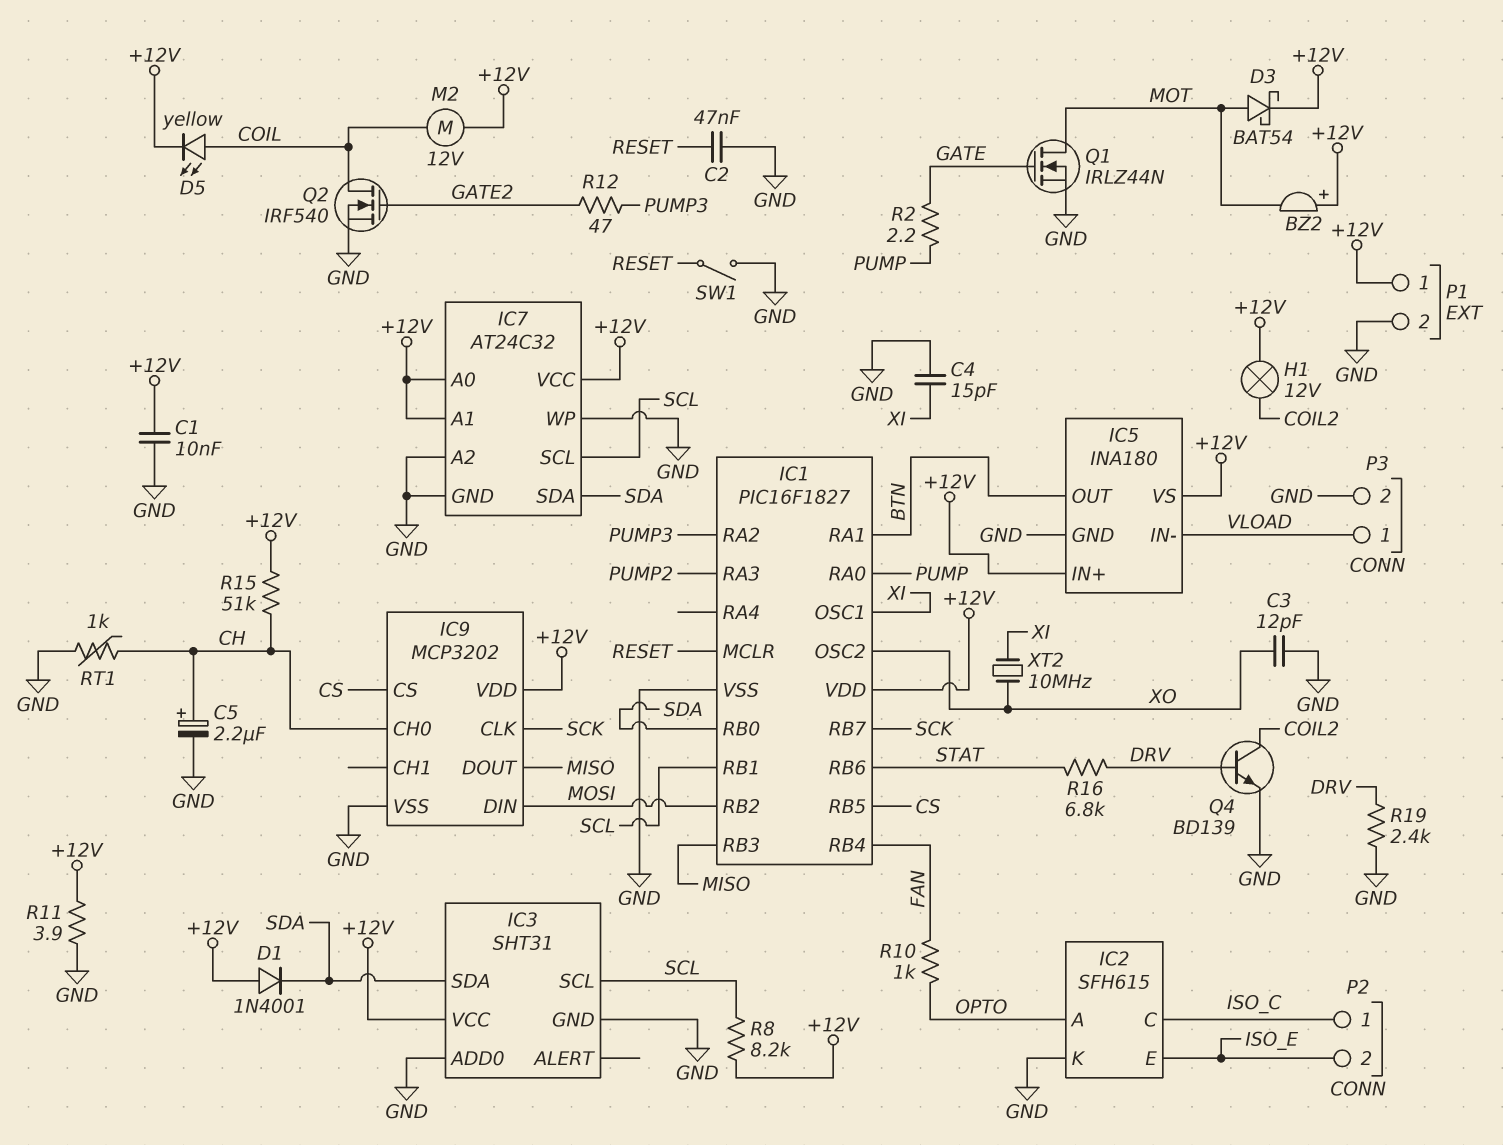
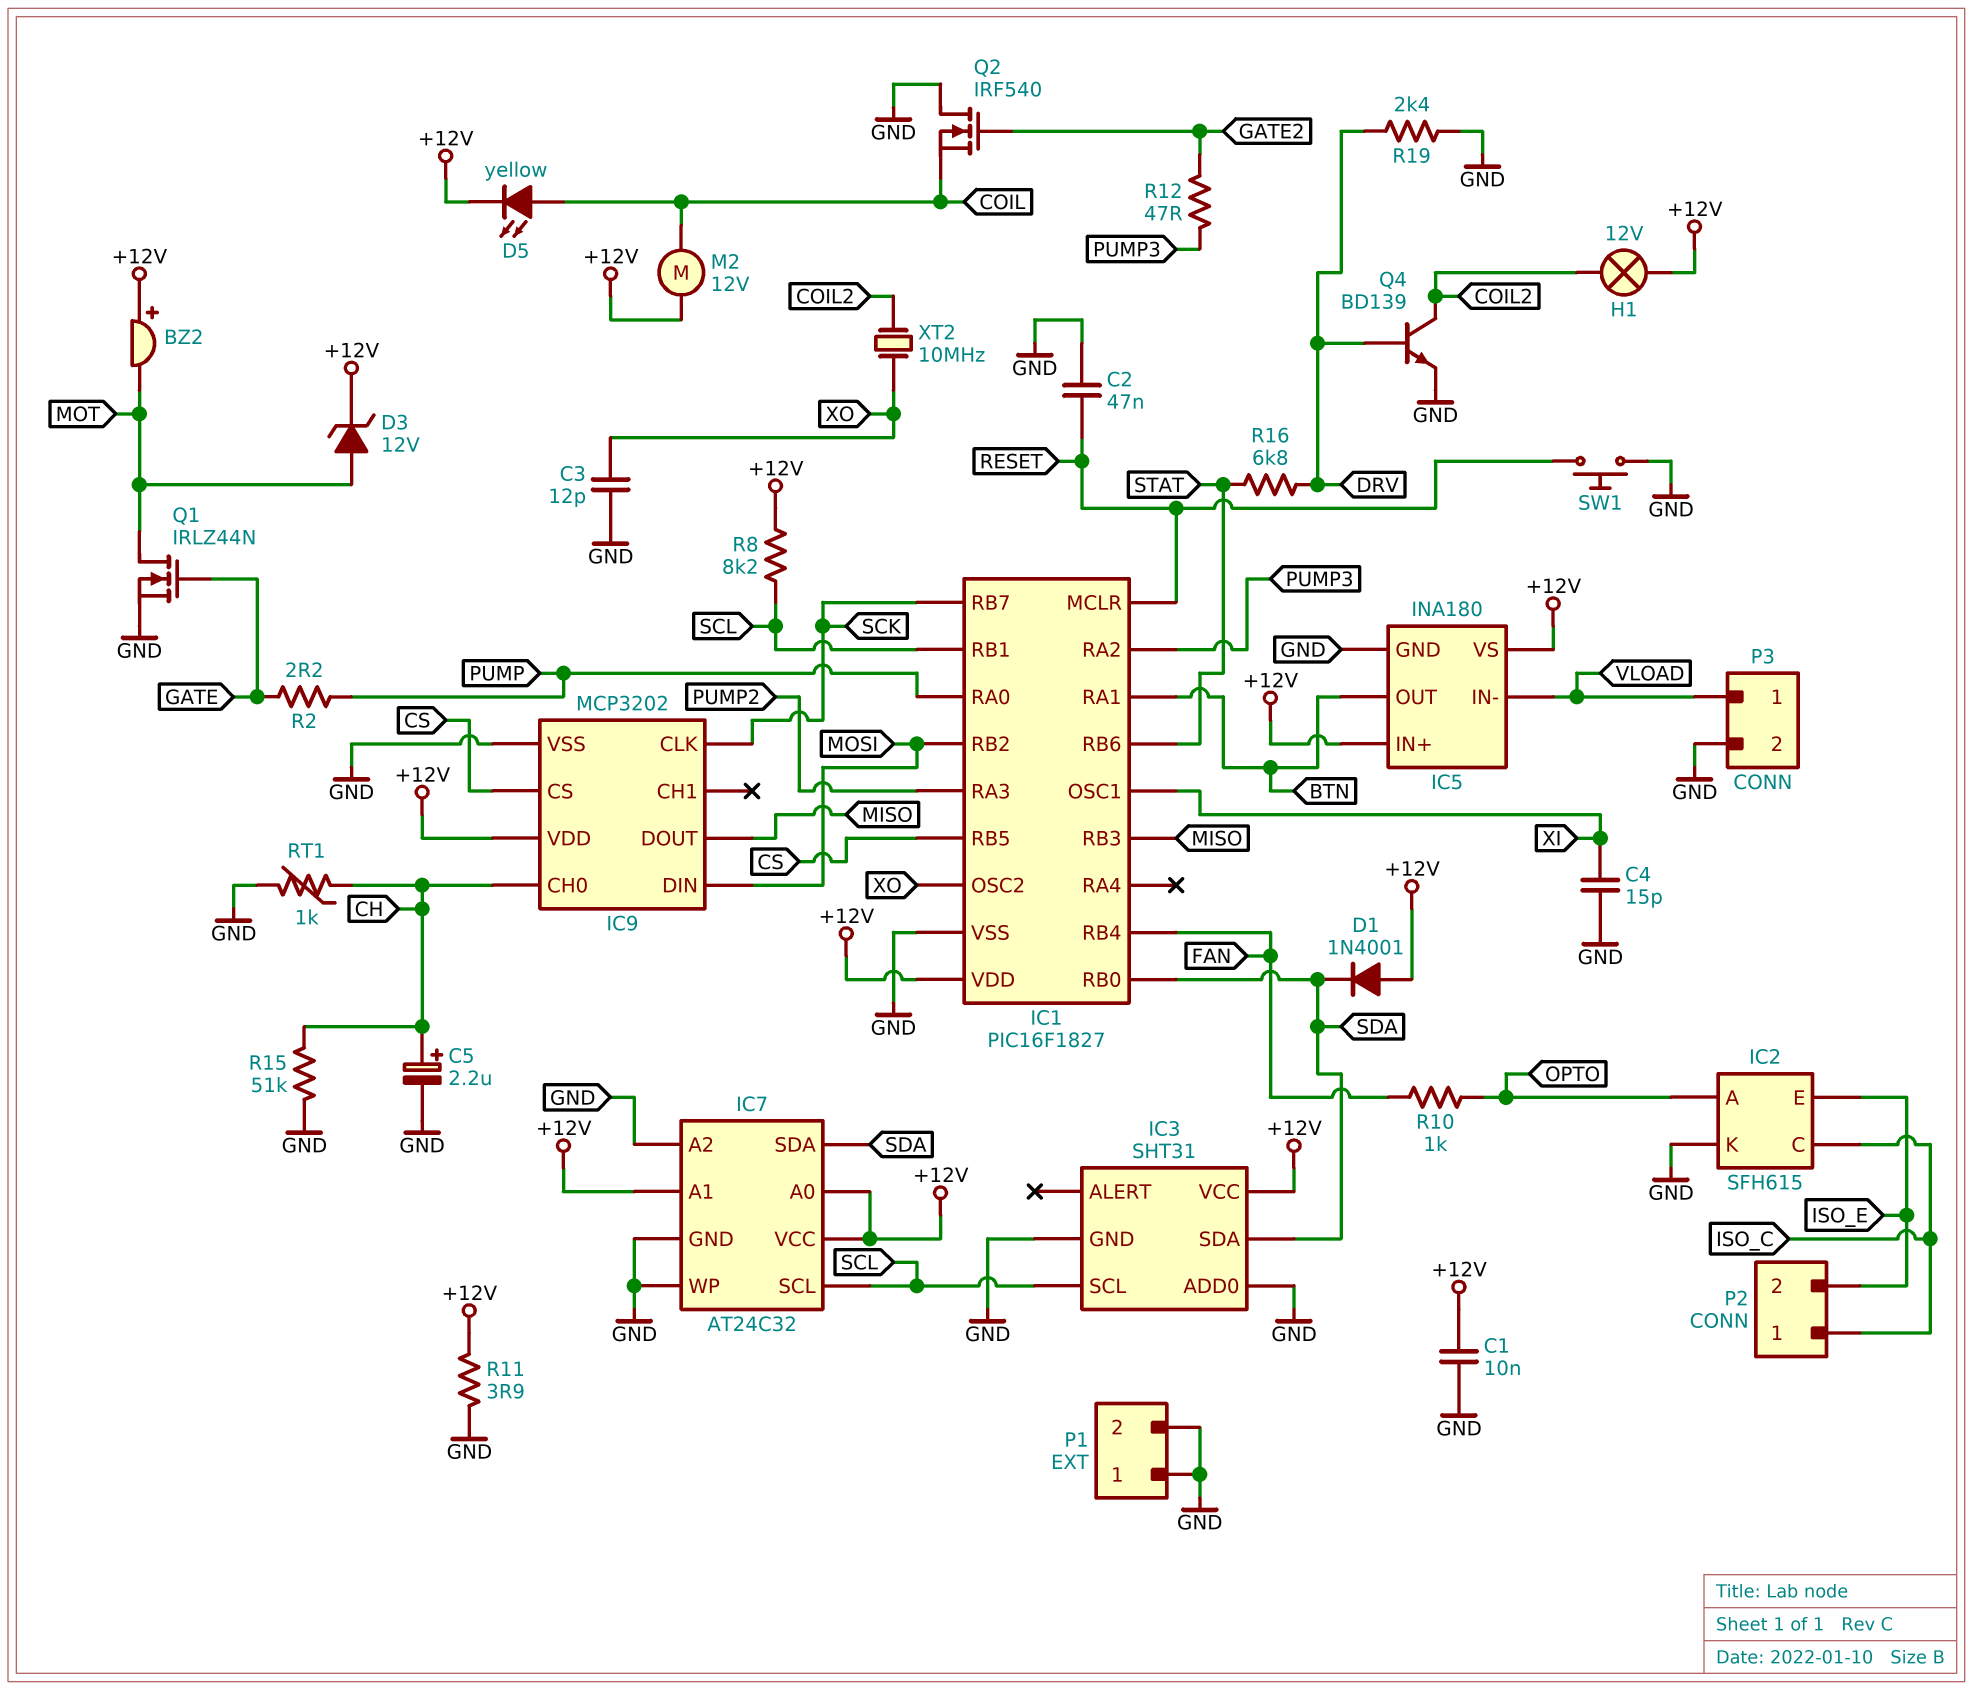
D3: schottky BAT54 (A MOT, K +12V) -> zener 12V (A MOT, K +12V)
P1 pin 1: +12V -> GND
Q2: NMOS IRF540 (G GATE2, D COIL, S GND) -> NMOS IRF540 (G GATE2, D GND, S COIL)
R15: 51k (+12V, CH) -> 51k (CH, GND)
SW1: switch (GND, RESET) -> button (GND, RESET)
XT2: 10MHz (XI, XO) -> 10MHz (COIL2, XO)

